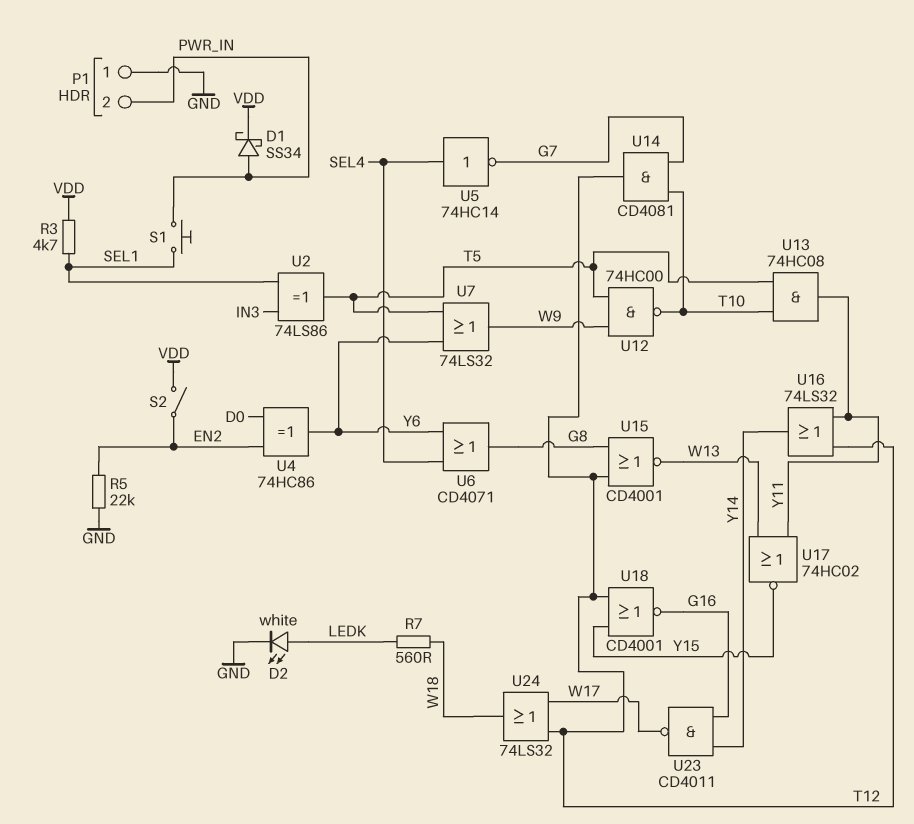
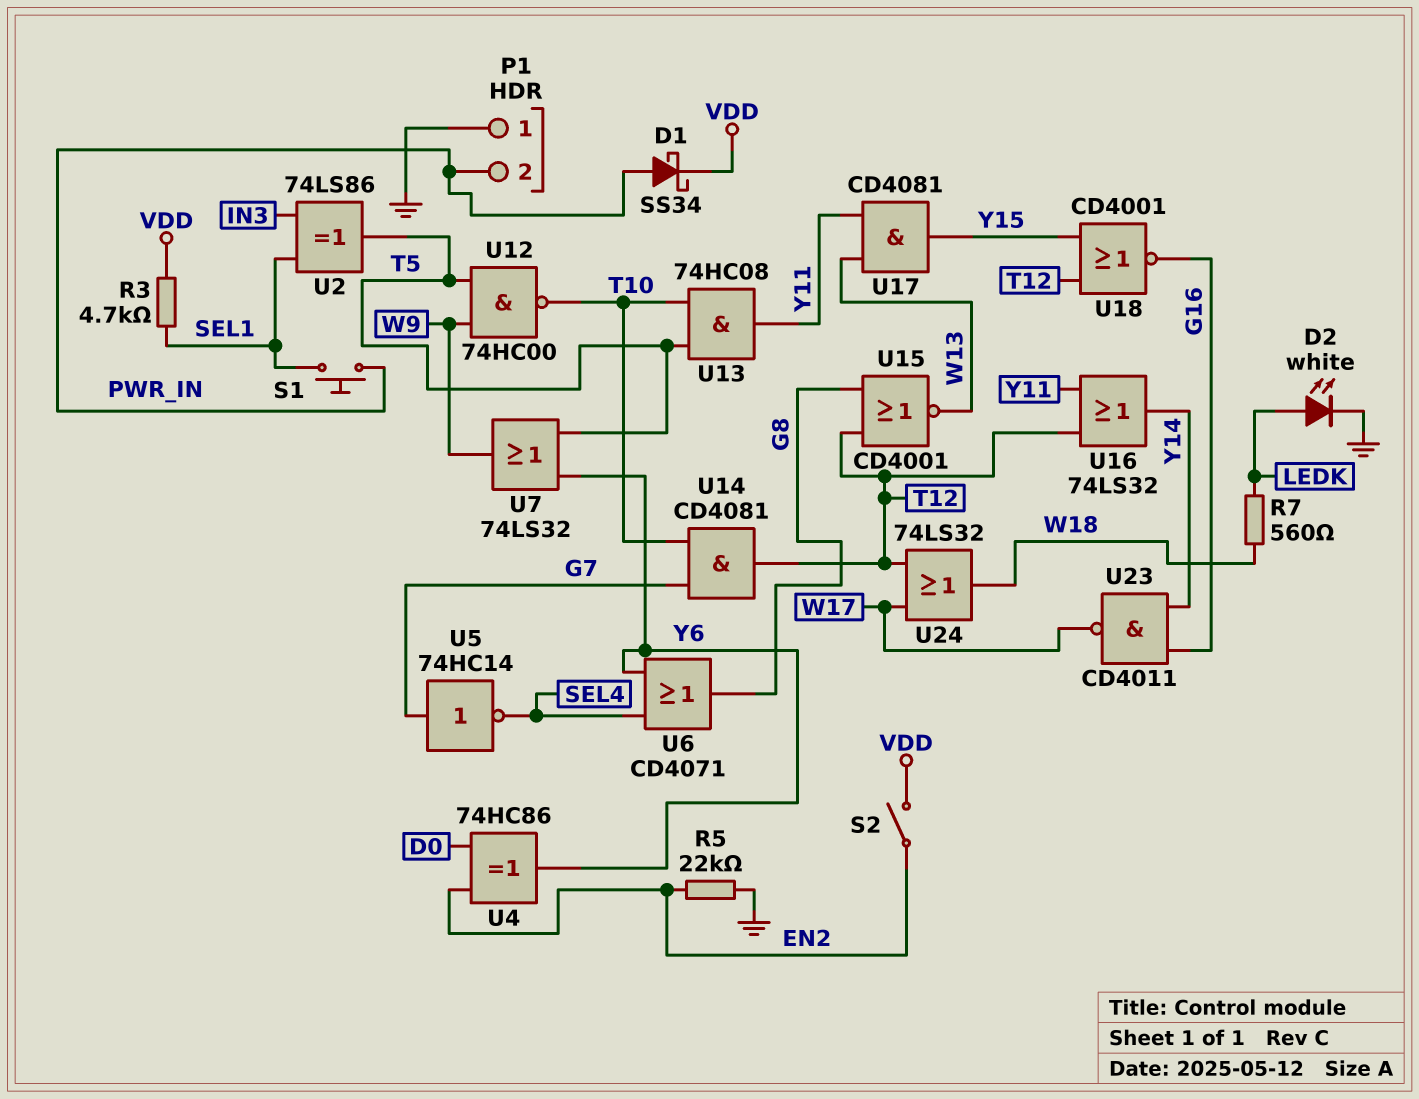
U5: NOT 74HC14 (in SEL4, out G7) -> NOT 74HC14 (in G7, out SEL4)
U17: NOR 74HC02 (in W13, in Y11, out Y15) -> AND CD4081 (in W13, in Y11, out Y15)

